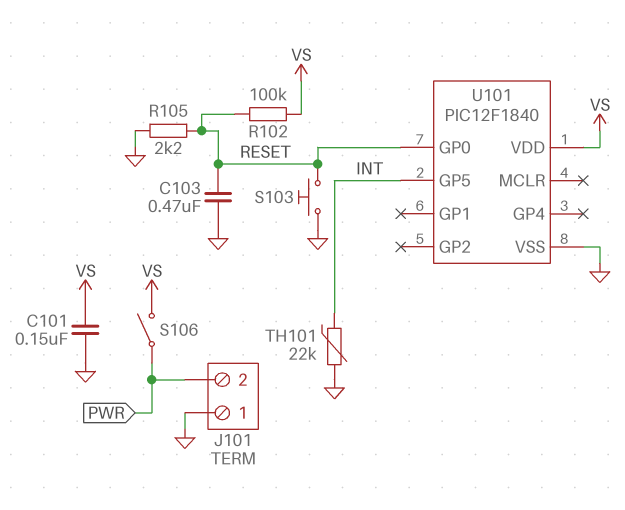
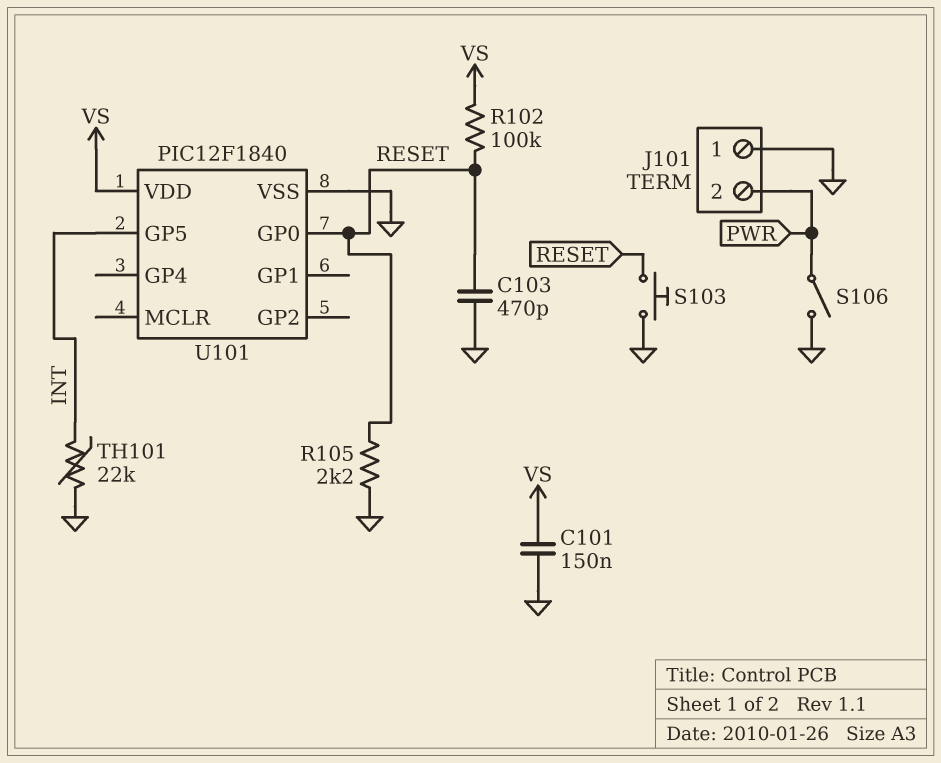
C103: 470nF (GND, RESET) -> 470pF (GND, RESET)
S106: switch (PWR, VS) -> switch (GND, PWR)

